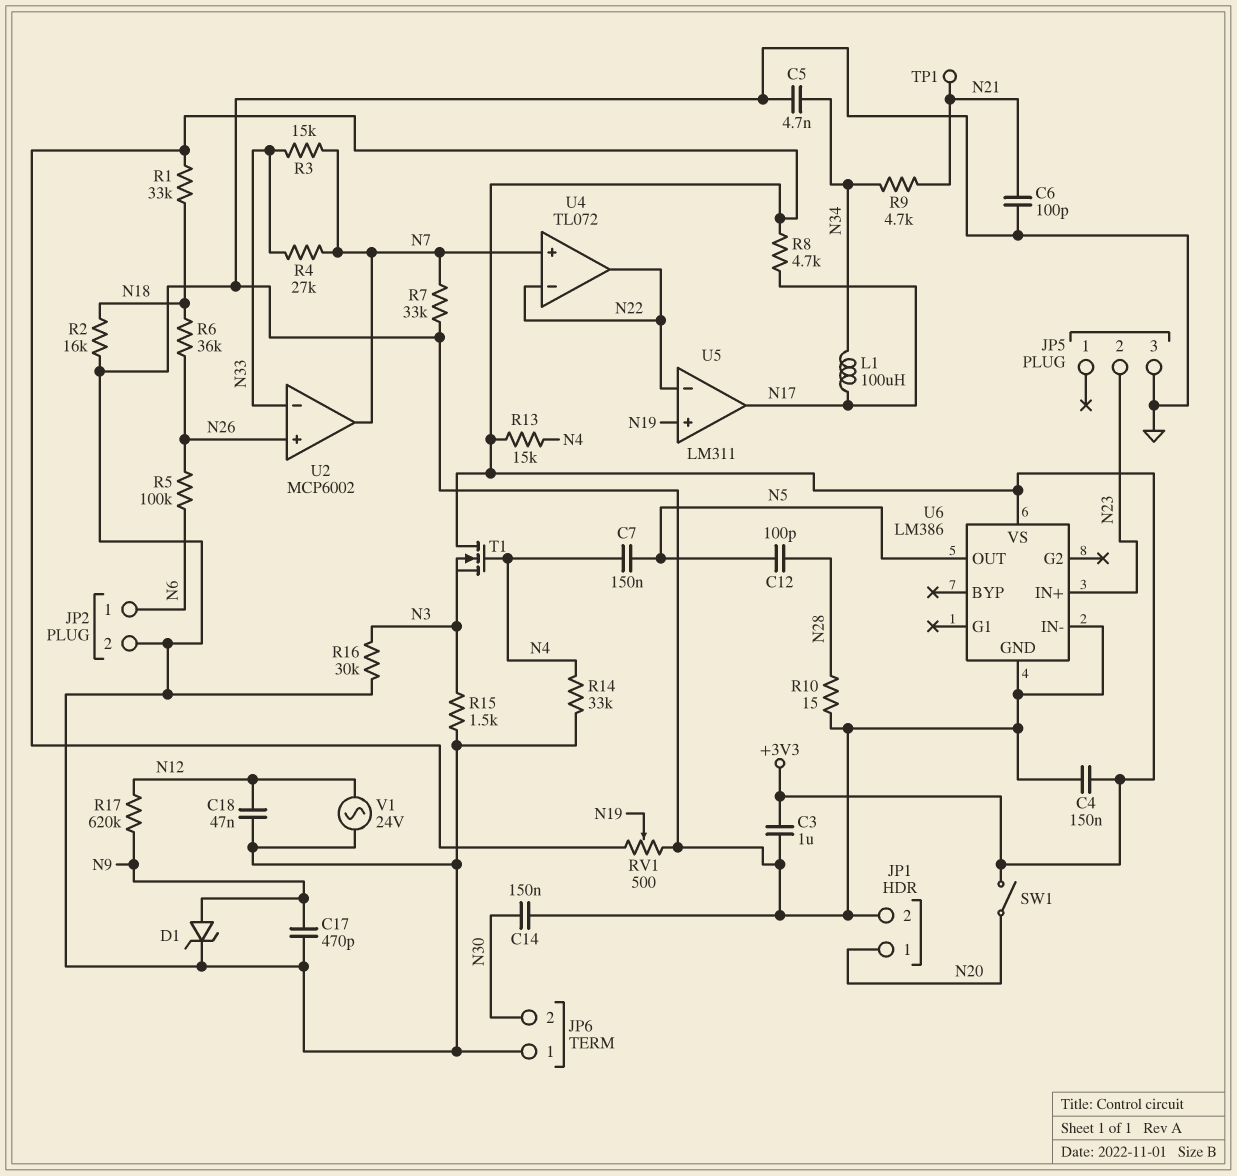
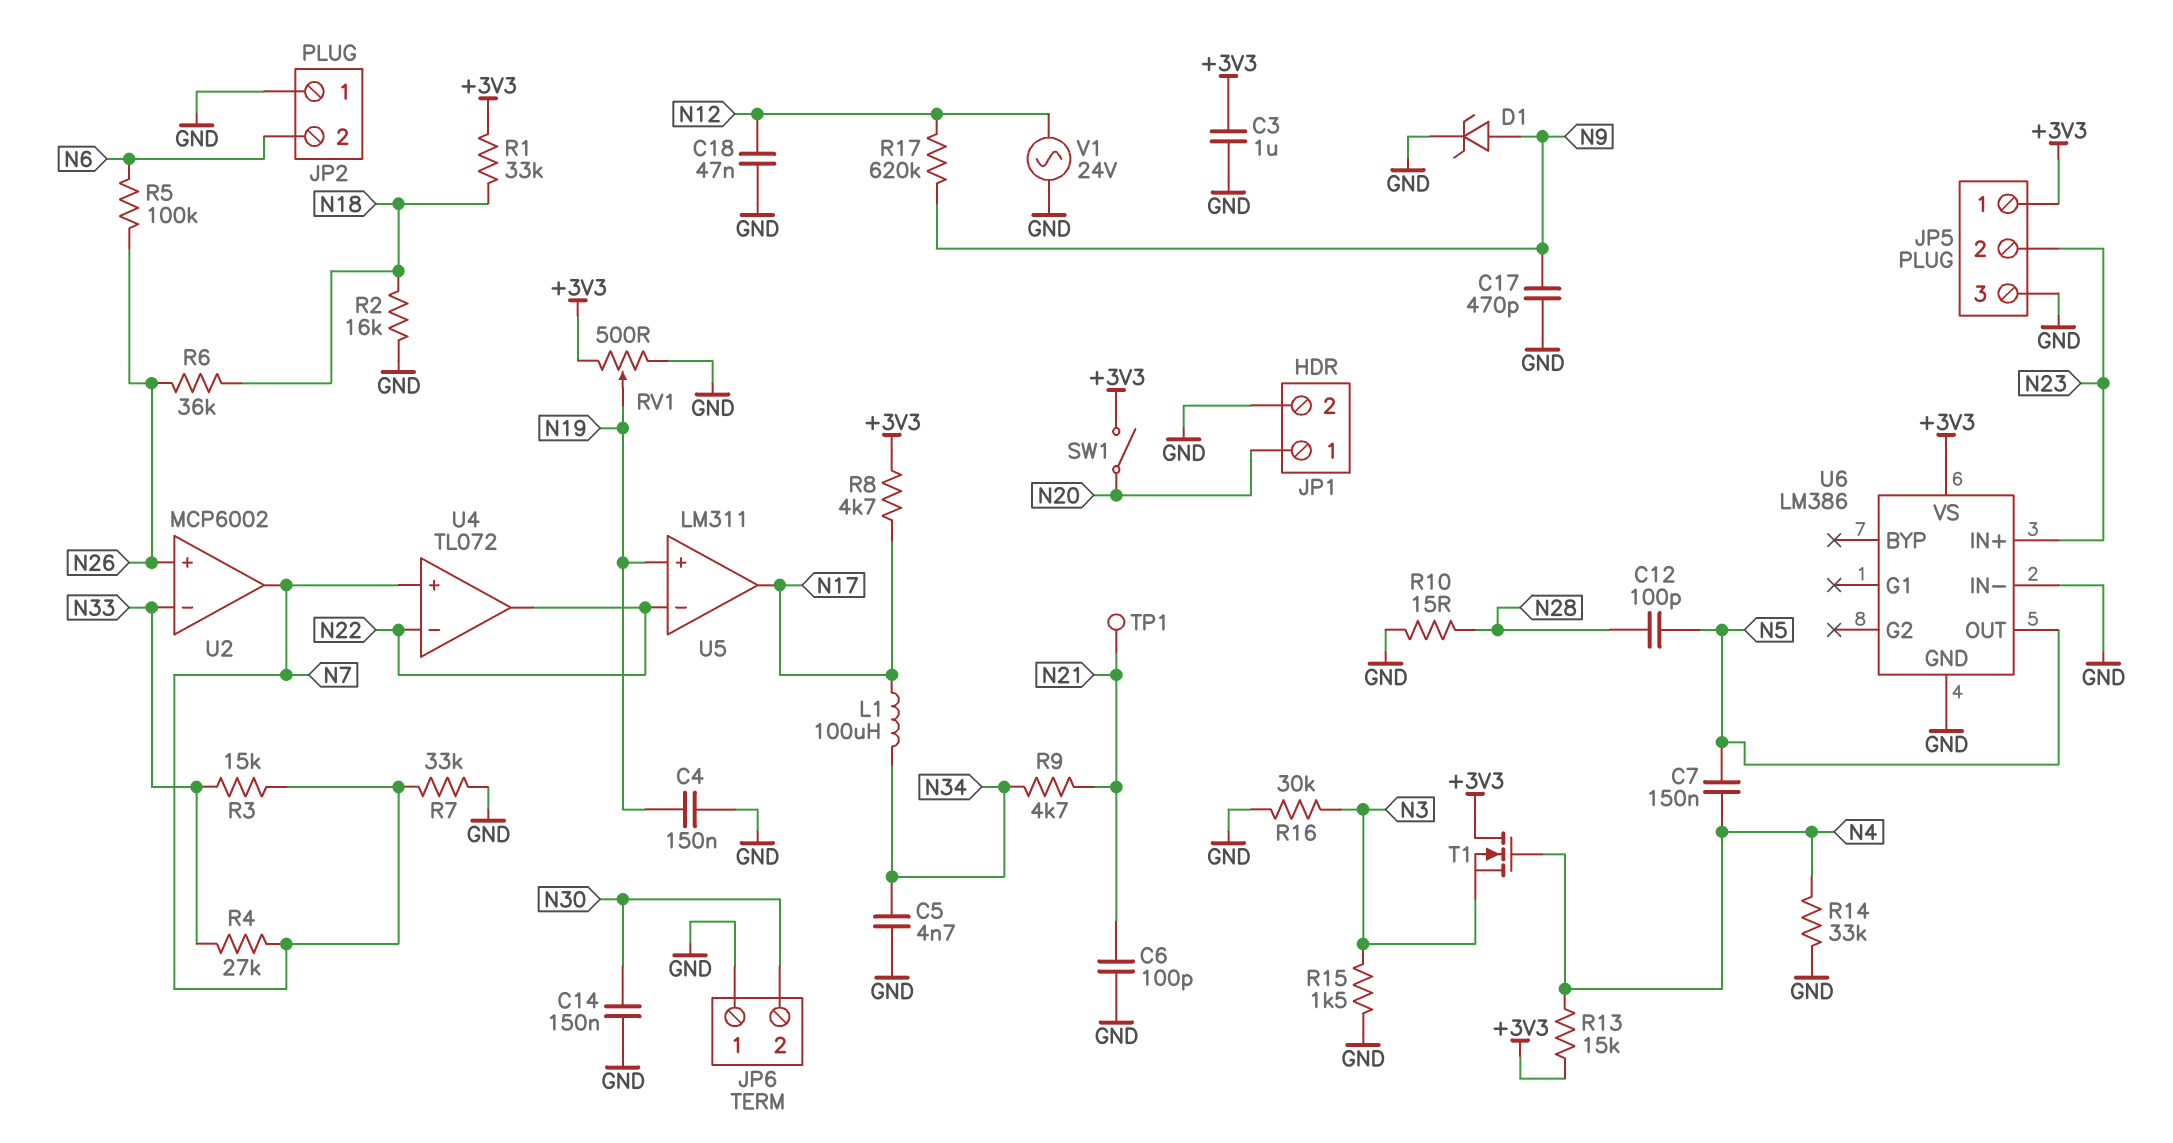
C4: 150nF (+3V3, GND) -> 150nF (GND, N19)
JP2 pin 1: N6 -> GND
JP2 pin 2: GND -> N6
JP5 pin 1: none -> +3V3

